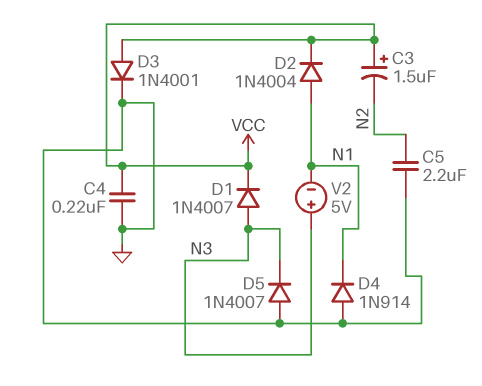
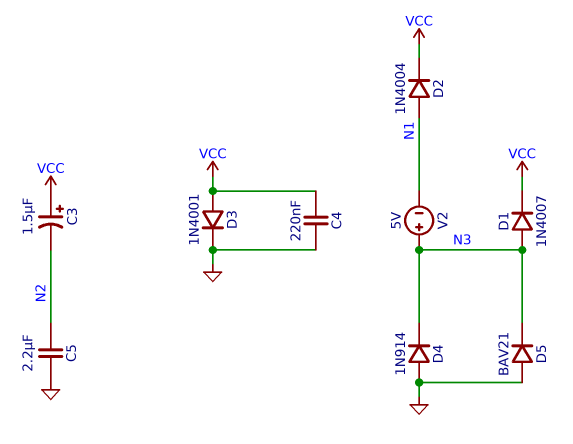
D4: diode 1N914 (A GND, K N1) -> diode 1N914 (A GND, K N3)
D5: diode 1N4007 (A GND, K N3) -> diode BAV21 (A GND, K N3)

